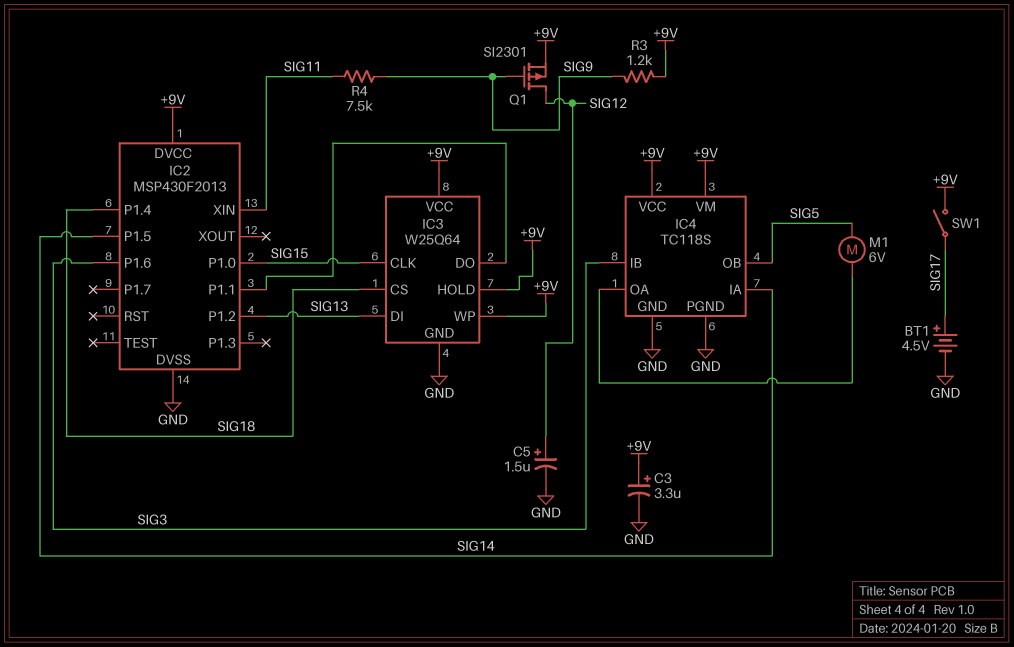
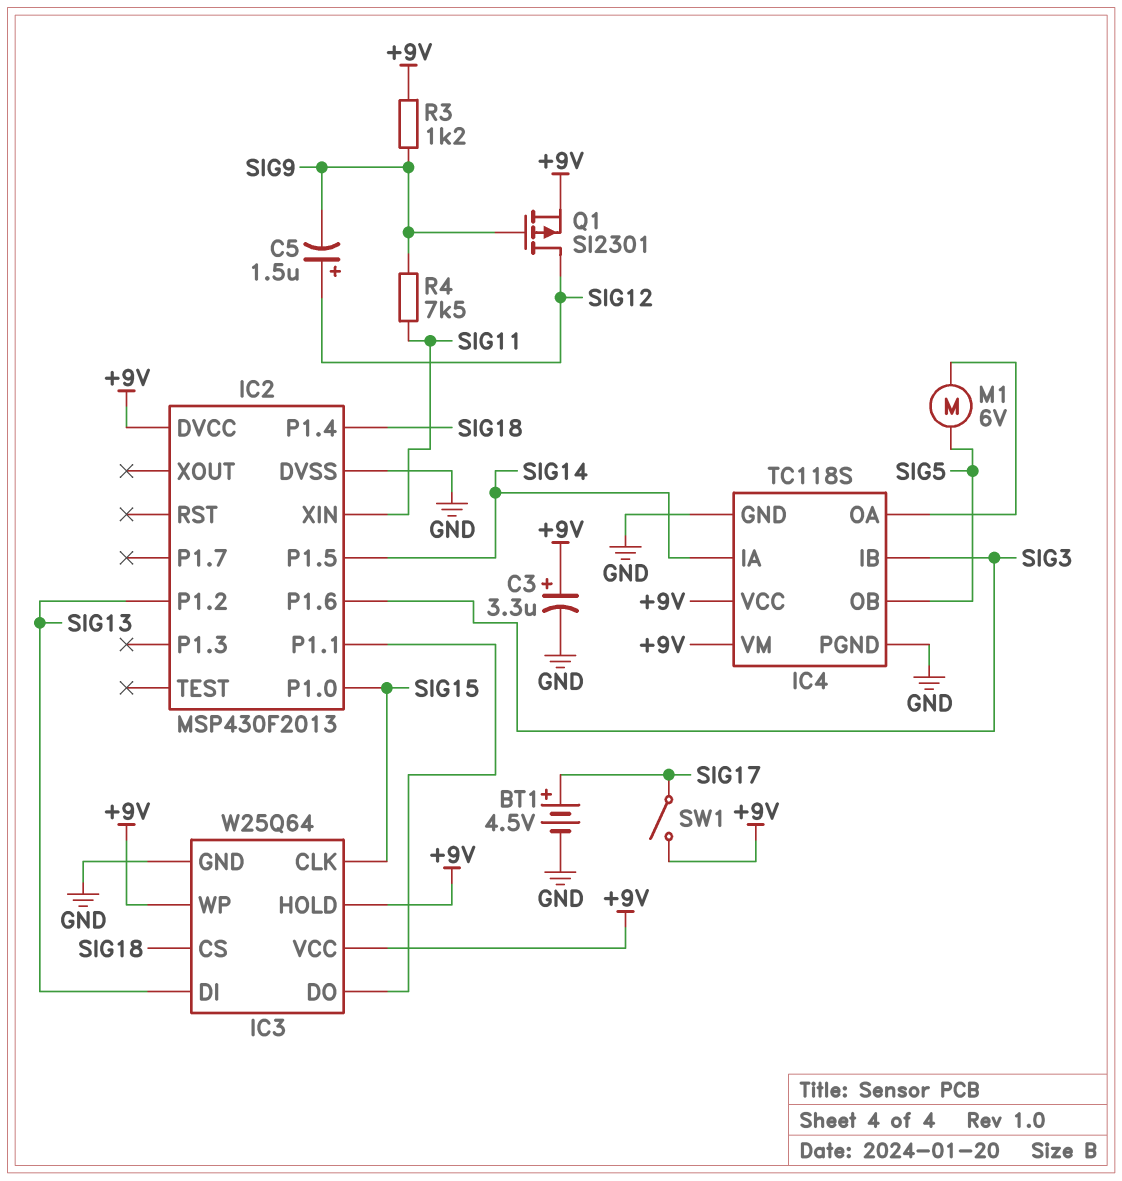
C5: 1.5uF (plus SIG12, minus GND) -> 1.5uF (plus SIG12, minus SIG9)

